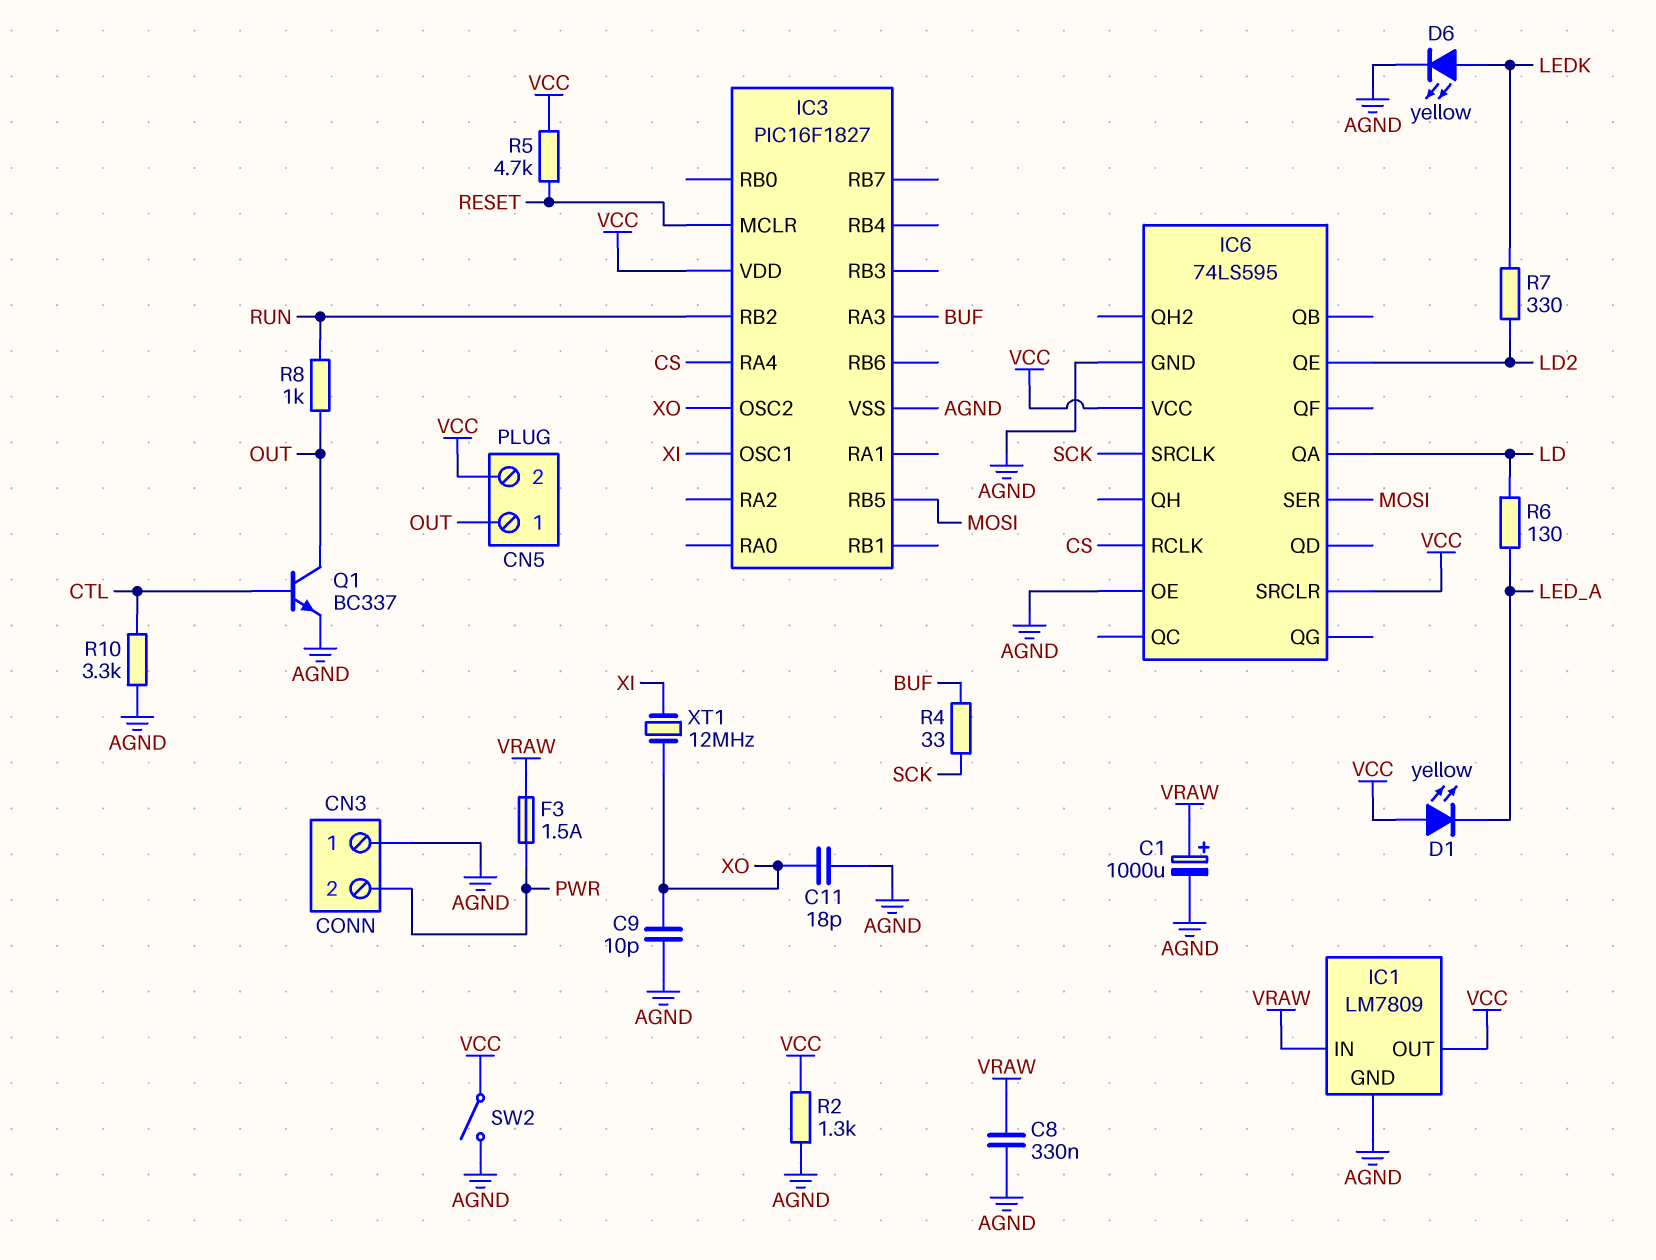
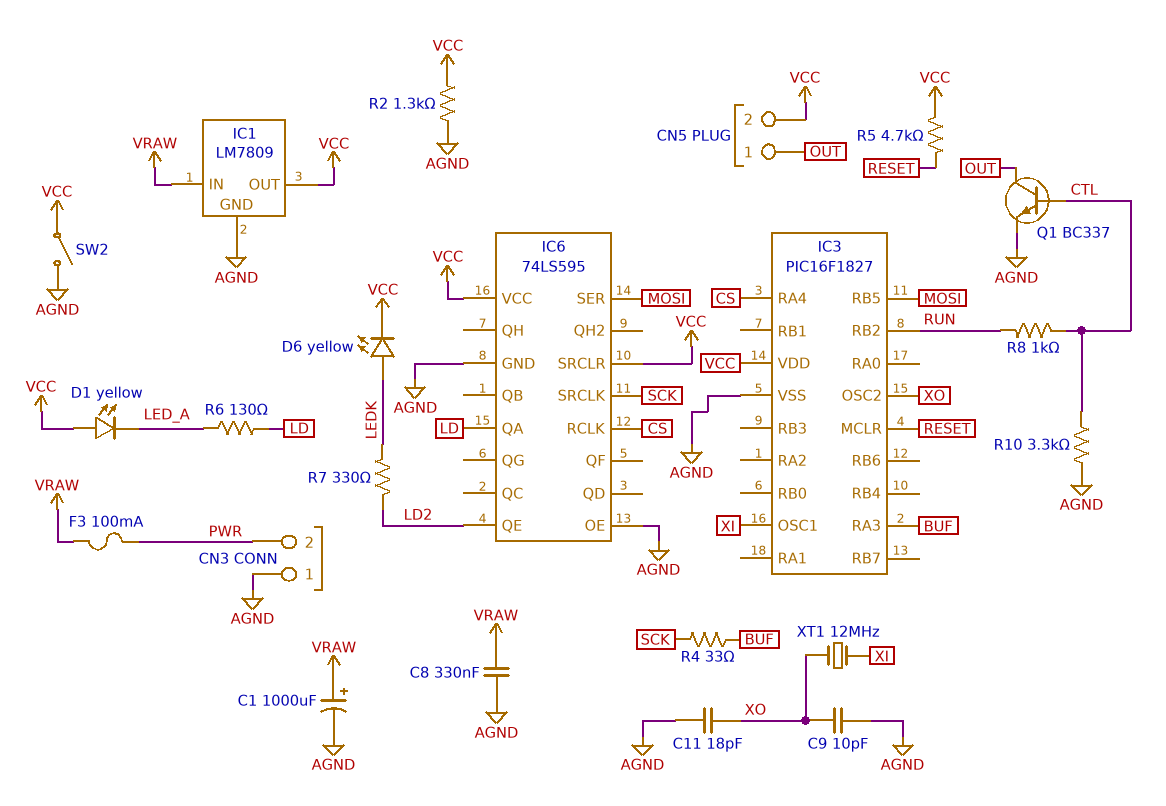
D6: LED yellow (A LEDK, K AGND) -> LED yellow (A LEDK, K VCC)
F3: 1.5A (PWR, VRAW) -> 100mA (PWR, VRAW)
R8: 1k (OUT, RUN) -> 1k (CTL, RUN)

